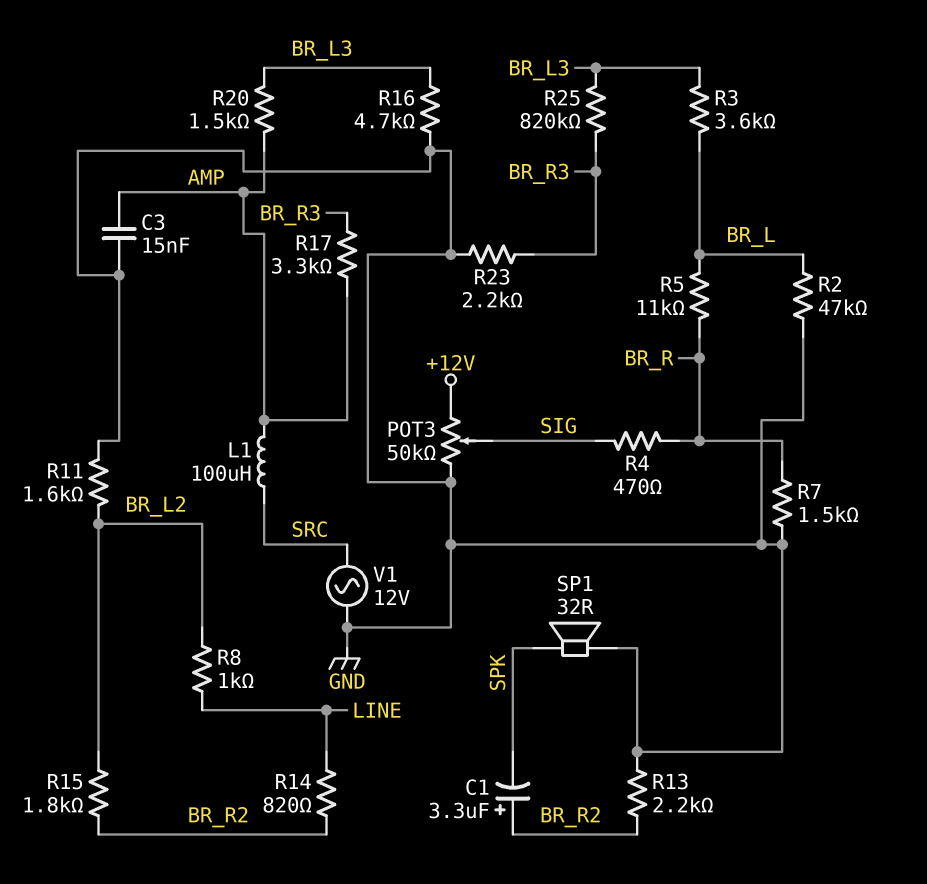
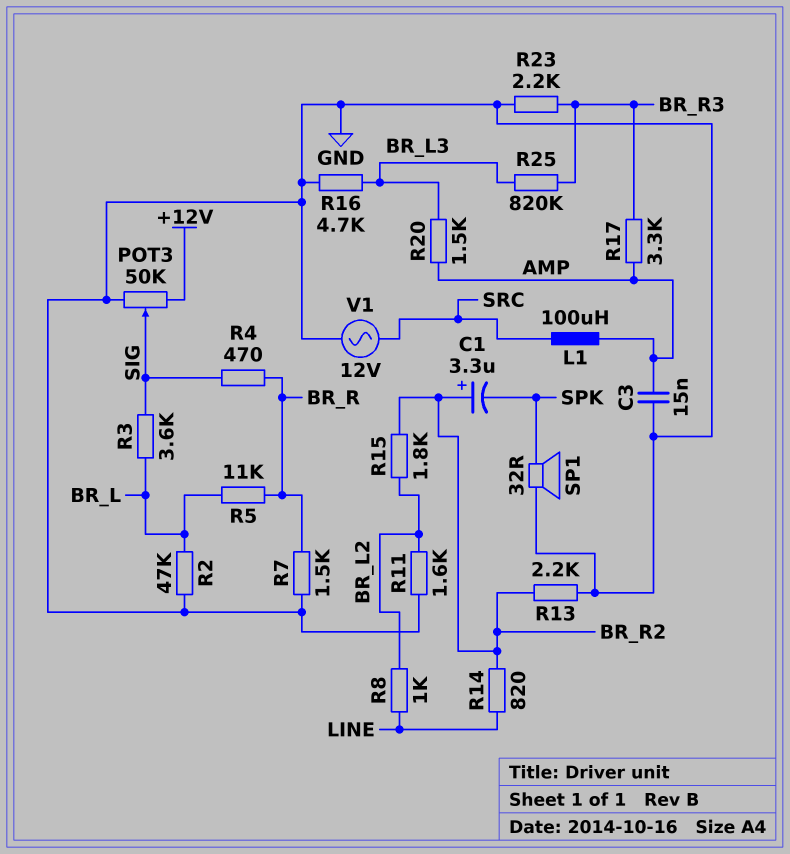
R3: 3.6k (BR_L, BR_L3) -> 3.6k (BR_L, SIG)

